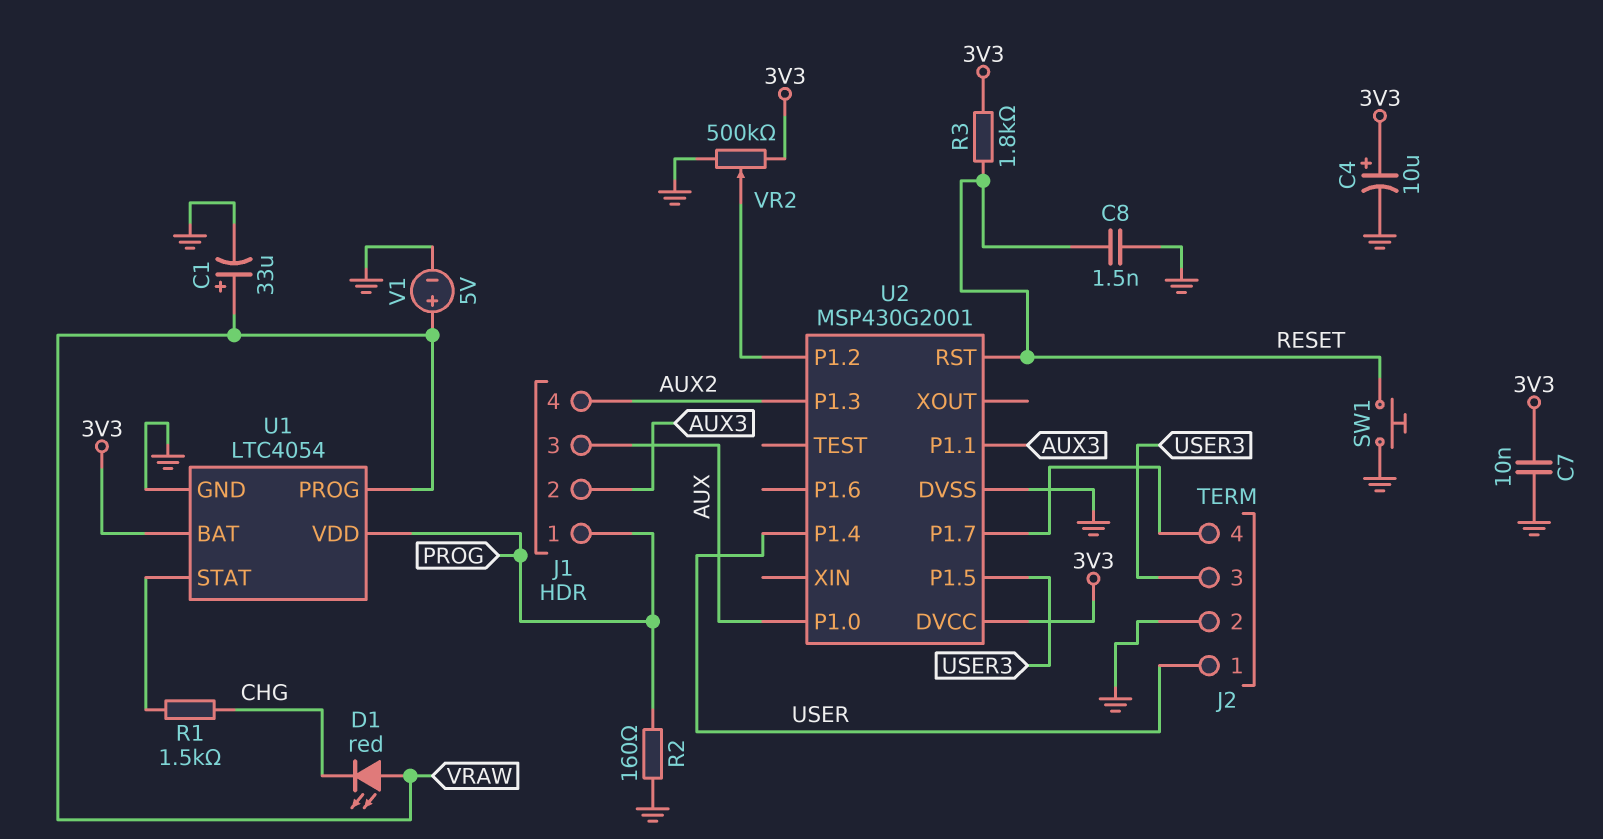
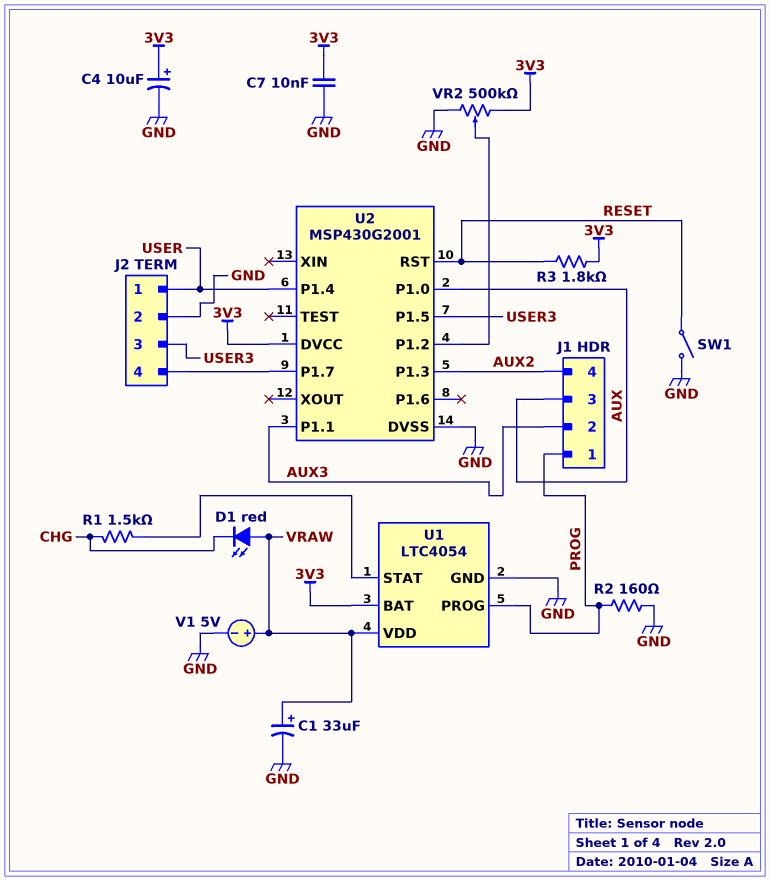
C8: 1.5nF (GND, RESET) -> none
SW1: button (GND, RESET) -> switch (GND, RESET)
U1 pin PROG: VRAW -> PROG
U1 pin VDD: PROG -> VRAW

